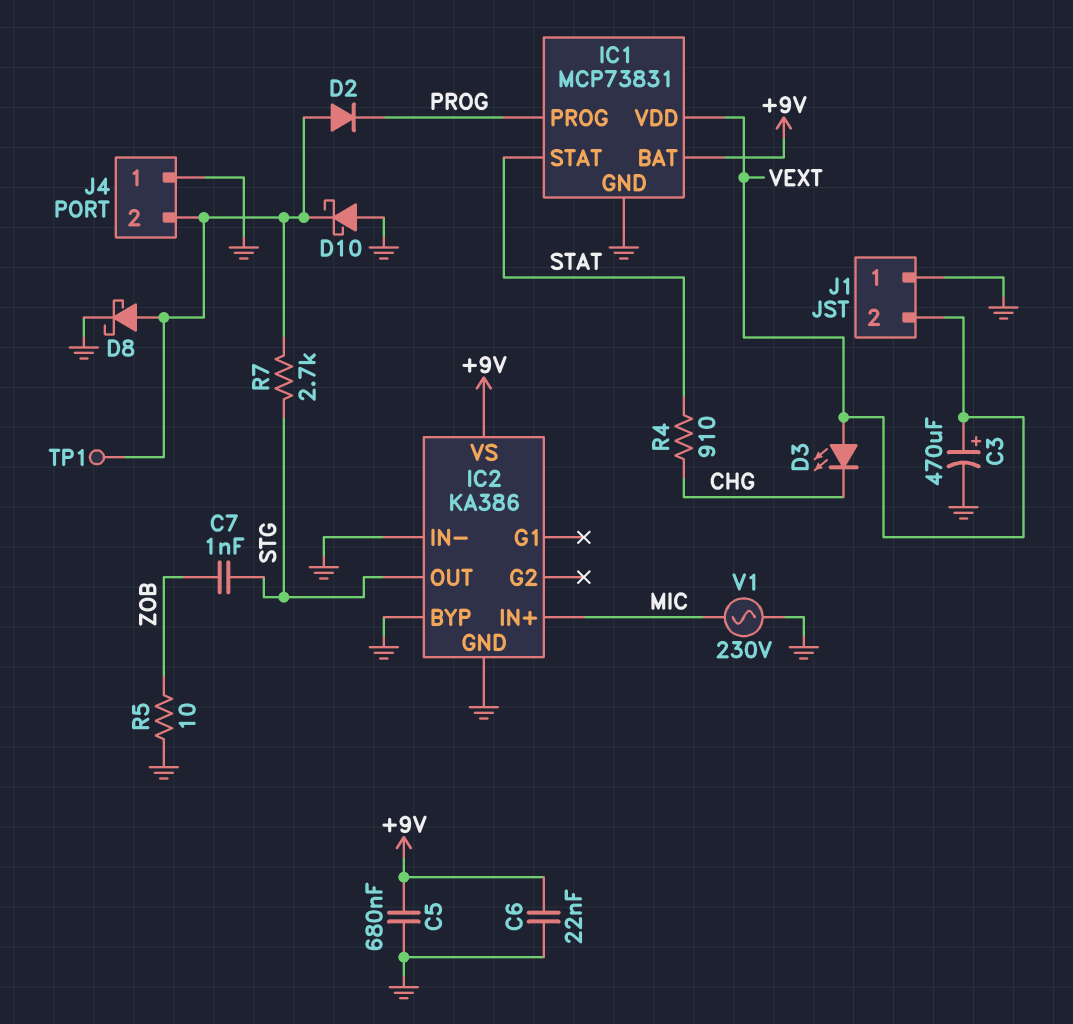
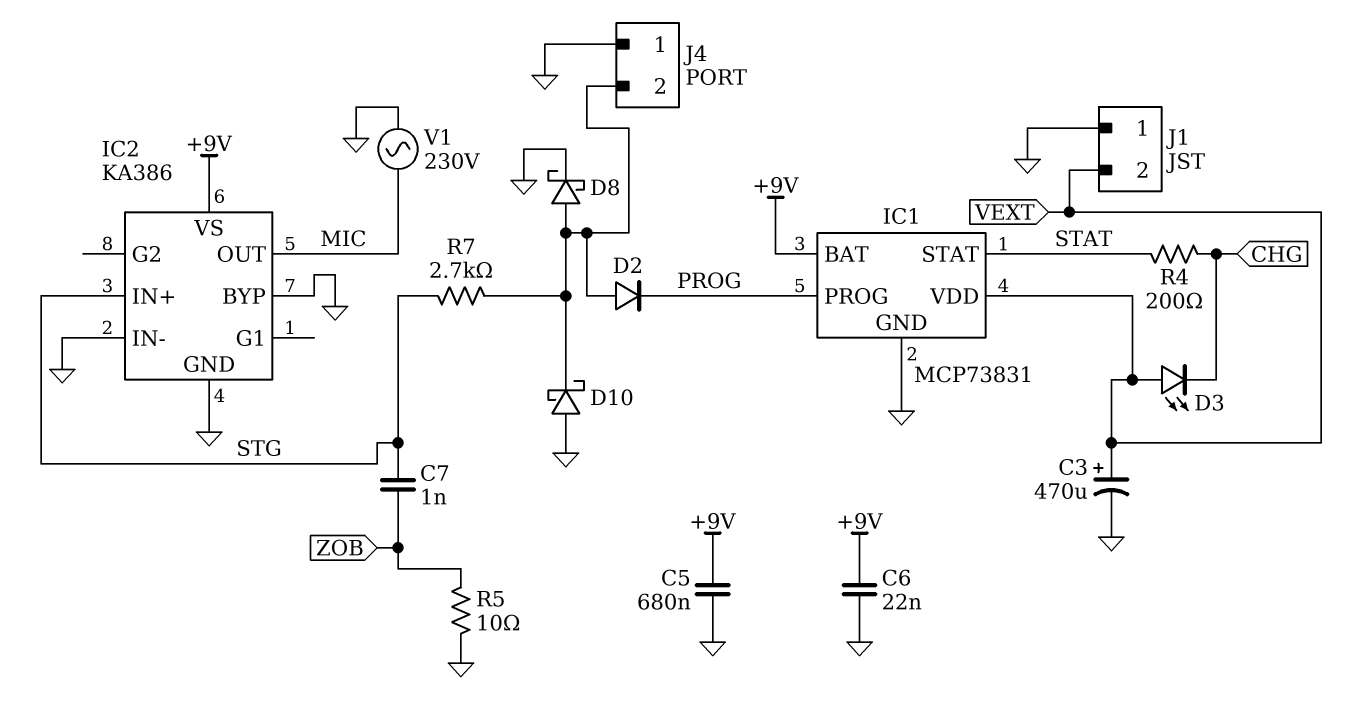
IC2 pin IN+: MIC -> STG
IC2 pin OUT: STG -> MIC
R4: 910 (CHG, STAT) -> 200 (CHG, STAT)
TP1: test point (J4/2) -> none

